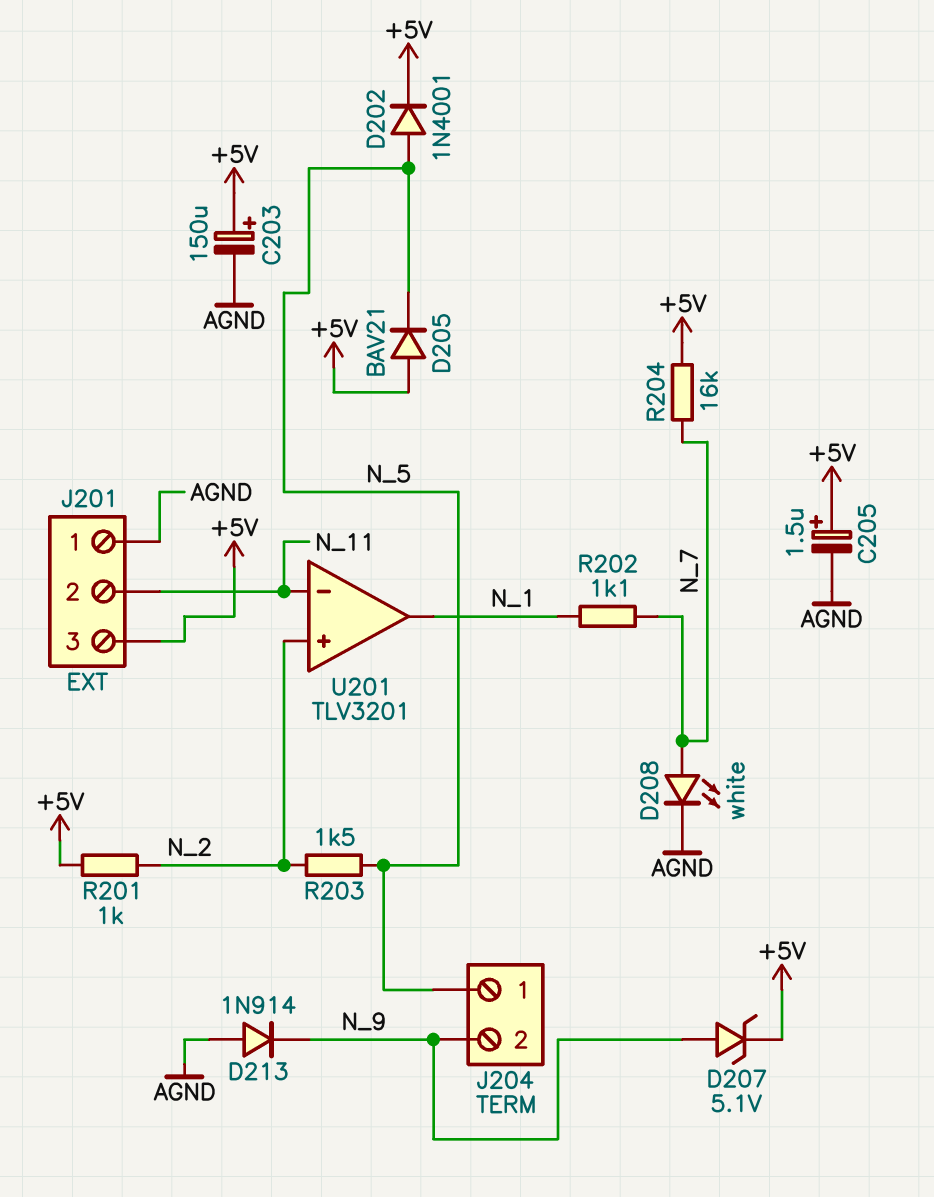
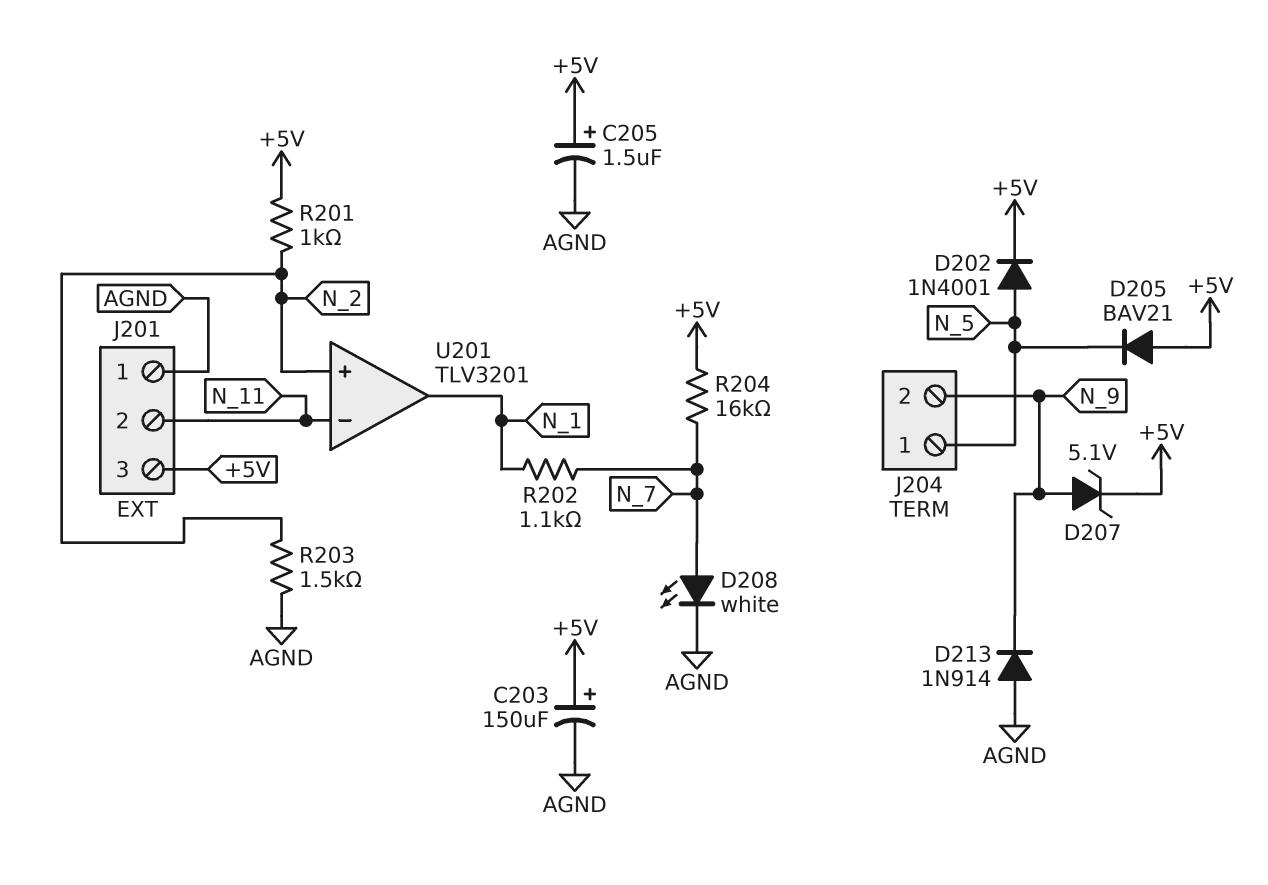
R203: 1.5k (N_2, N_5) -> 1.5k (AGND, N_2)

